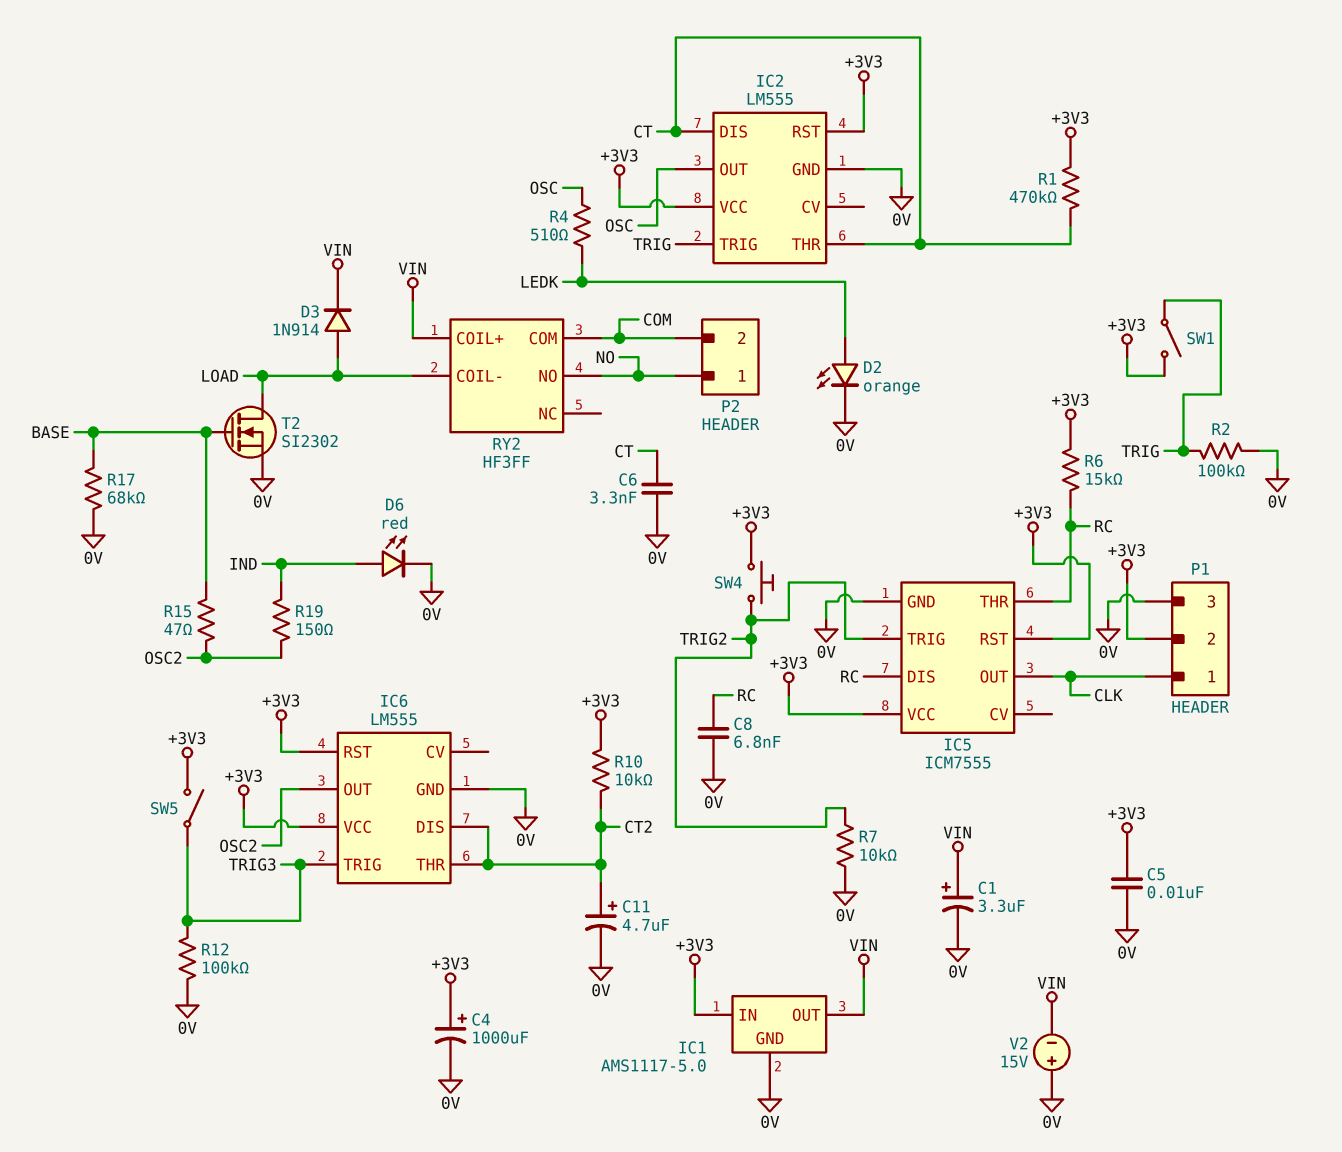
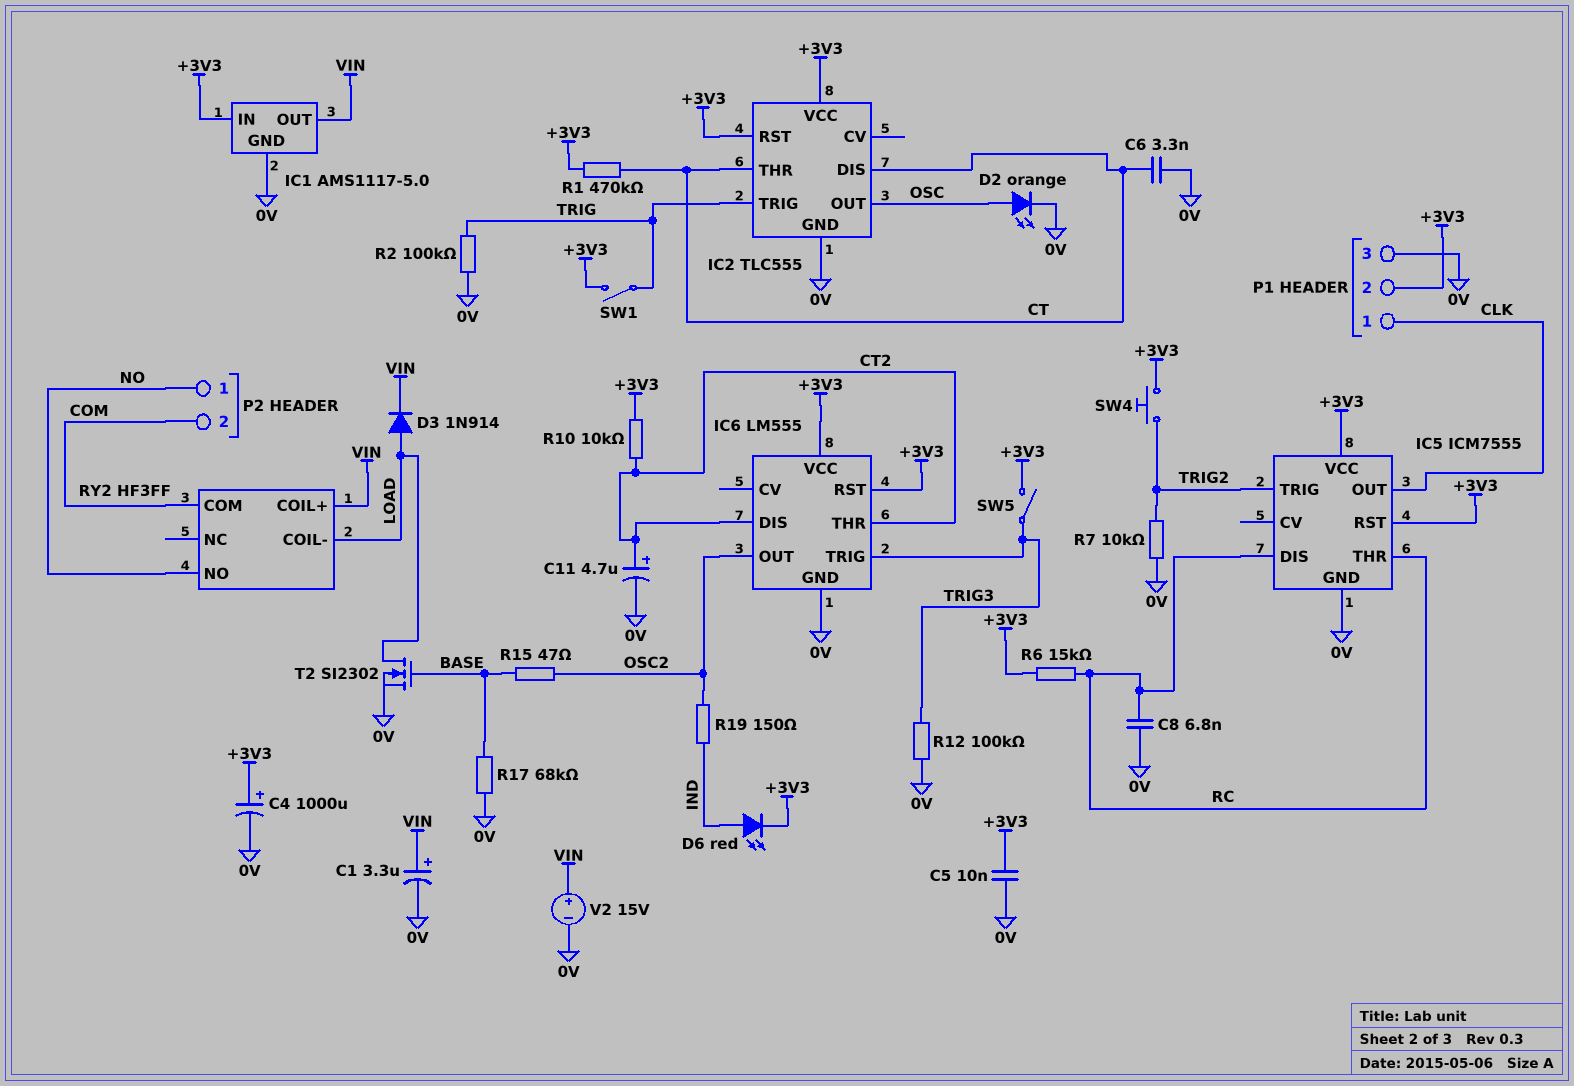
D2: LED orange (A LEDK, K 0V) -> LED orange (A OSC, K 0V)
D6: LED red (A IND, K 0V) -> LED red (A IND, K +3V3)
IC2: LM555 -> TLC555
R4: 510 (LEDK, OSC) -> none
V2: 15V (plus 0V, minus VIN) -> 15V (plus VIN, minus 0V)

